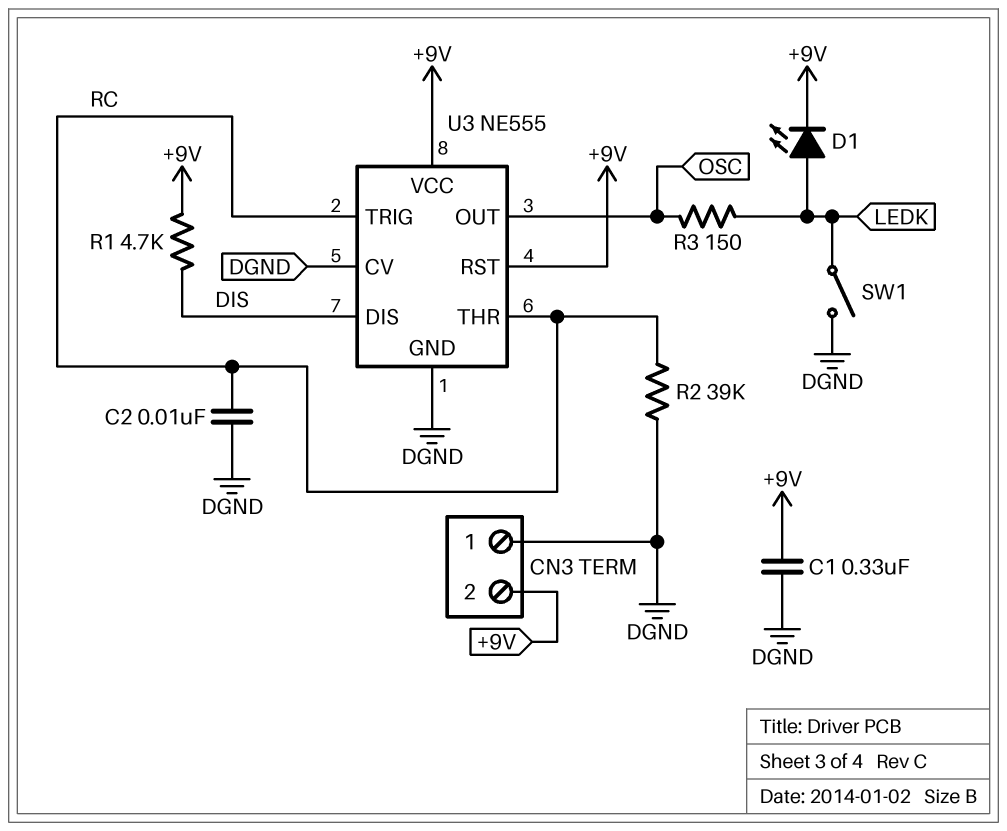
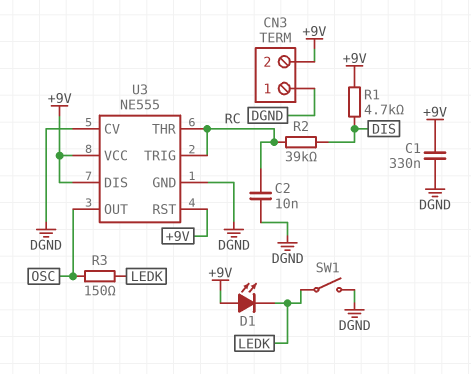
D1: LED (A LEDK, K +9V) -> LED (A +9V, K LEDK)
R2: 39k (DGND, RC) -> 39k (DIS, RC)
U3 pin DIS: DIS -> +9V

